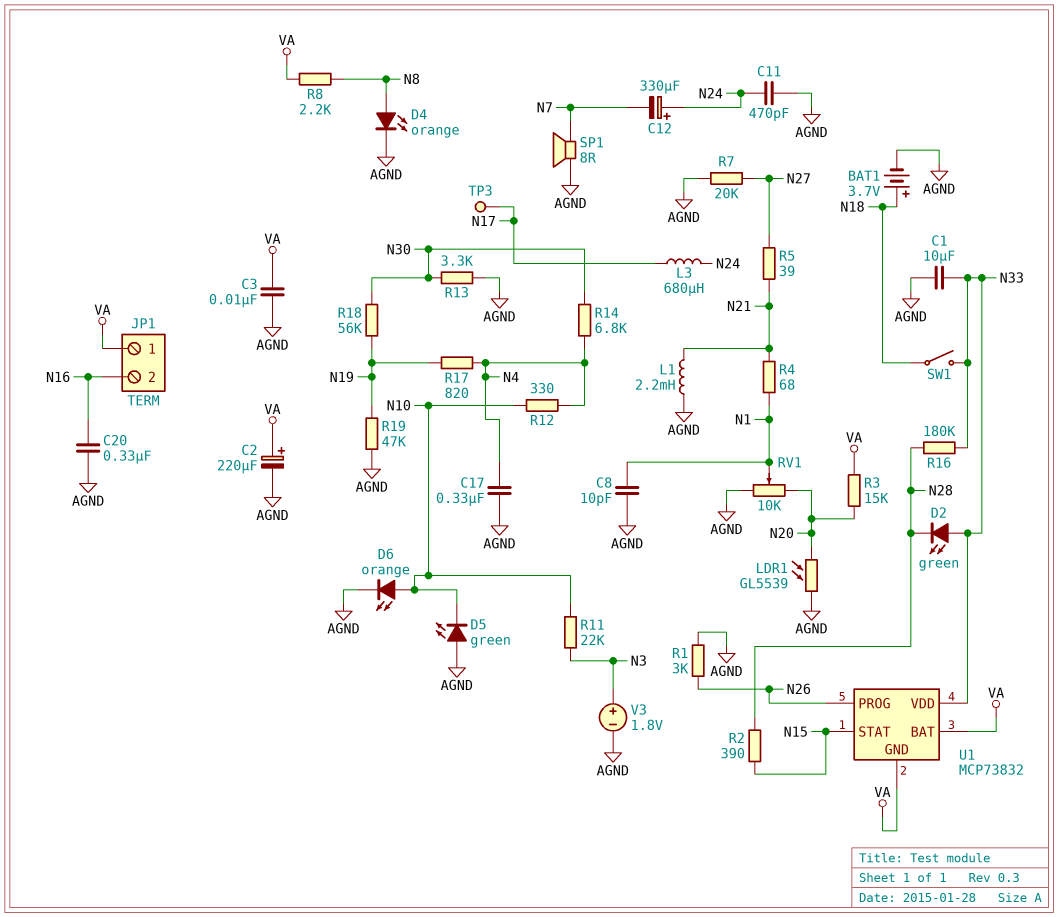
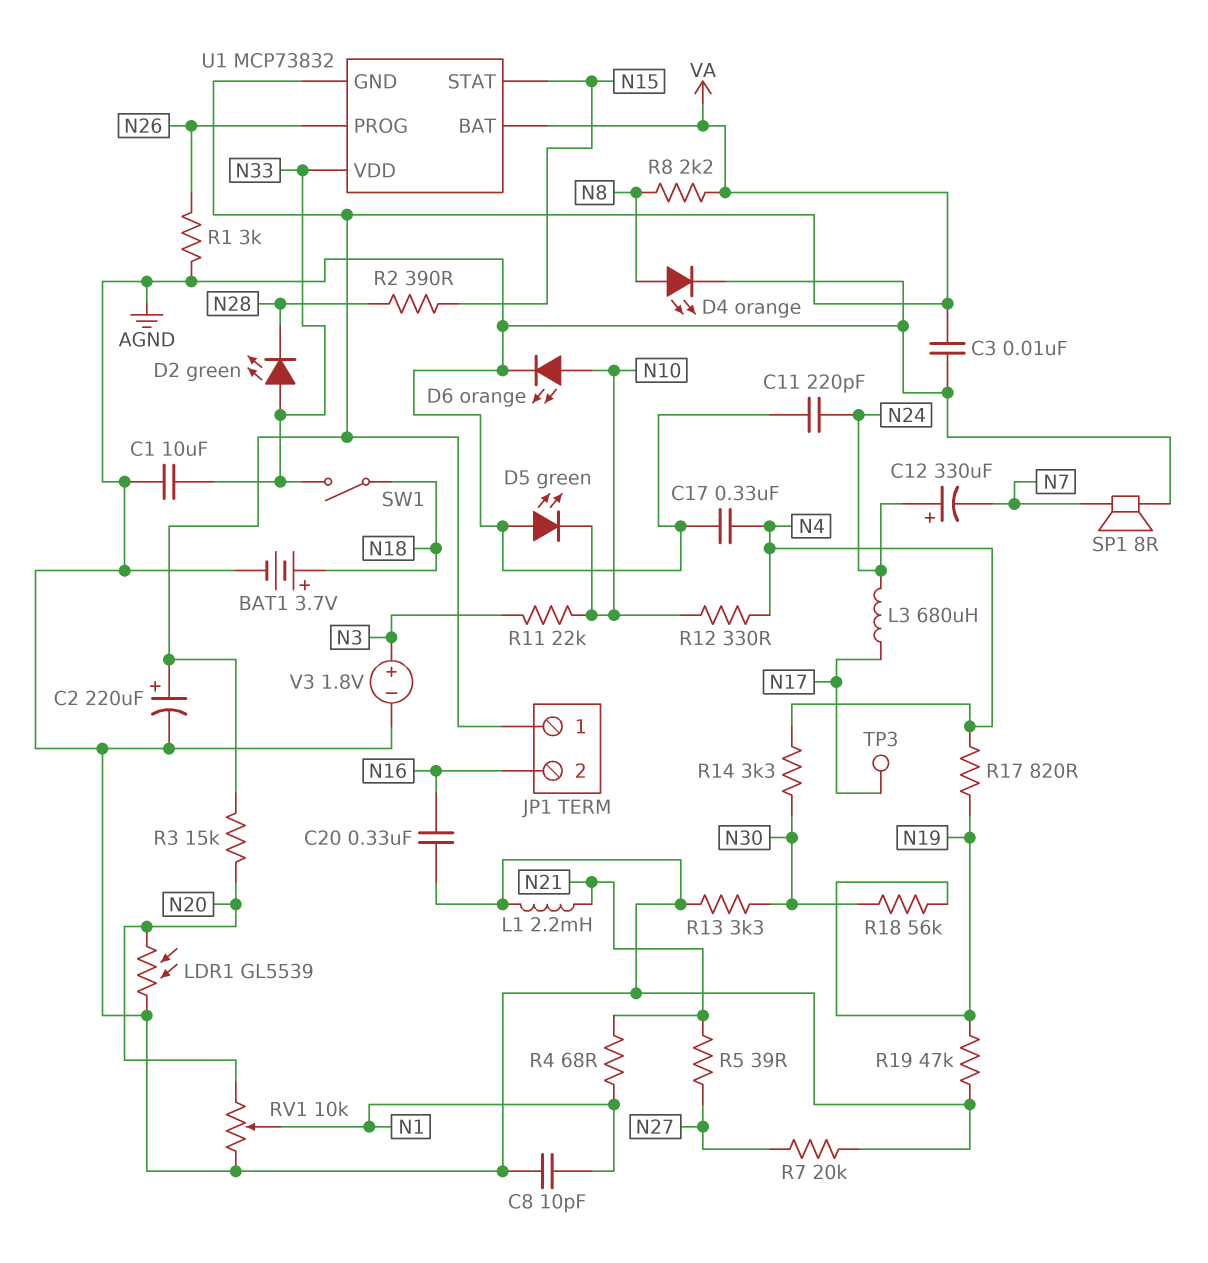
C11: 470pF (AGND, N24) -> 220pF (AGND, N24)
R14: 6.8k (N4, N30) -> 3.3k (N4, N30)
R16: 180k (N28, N33) -> none

